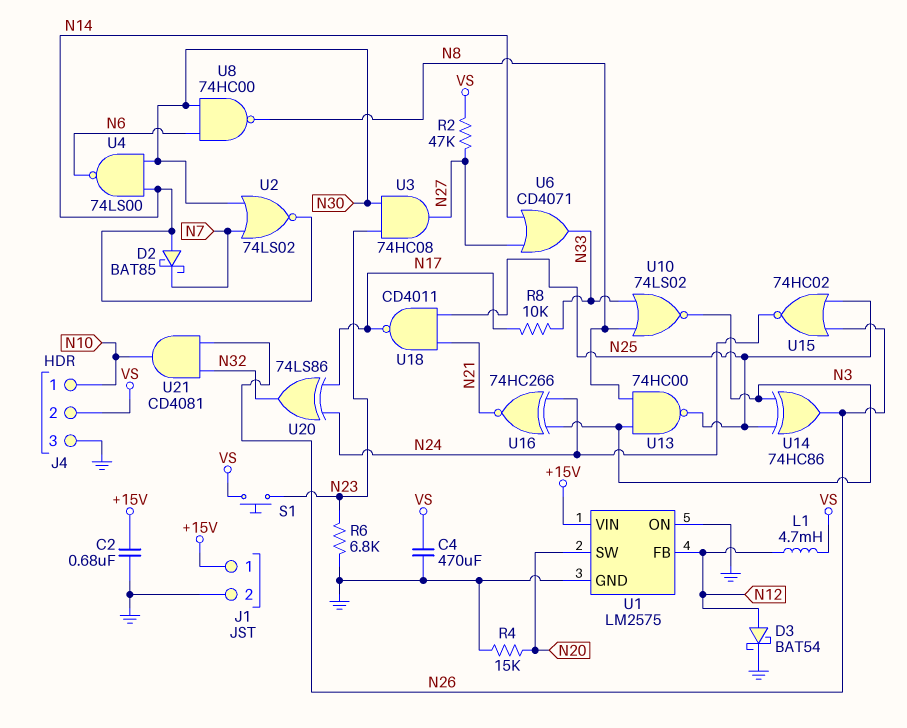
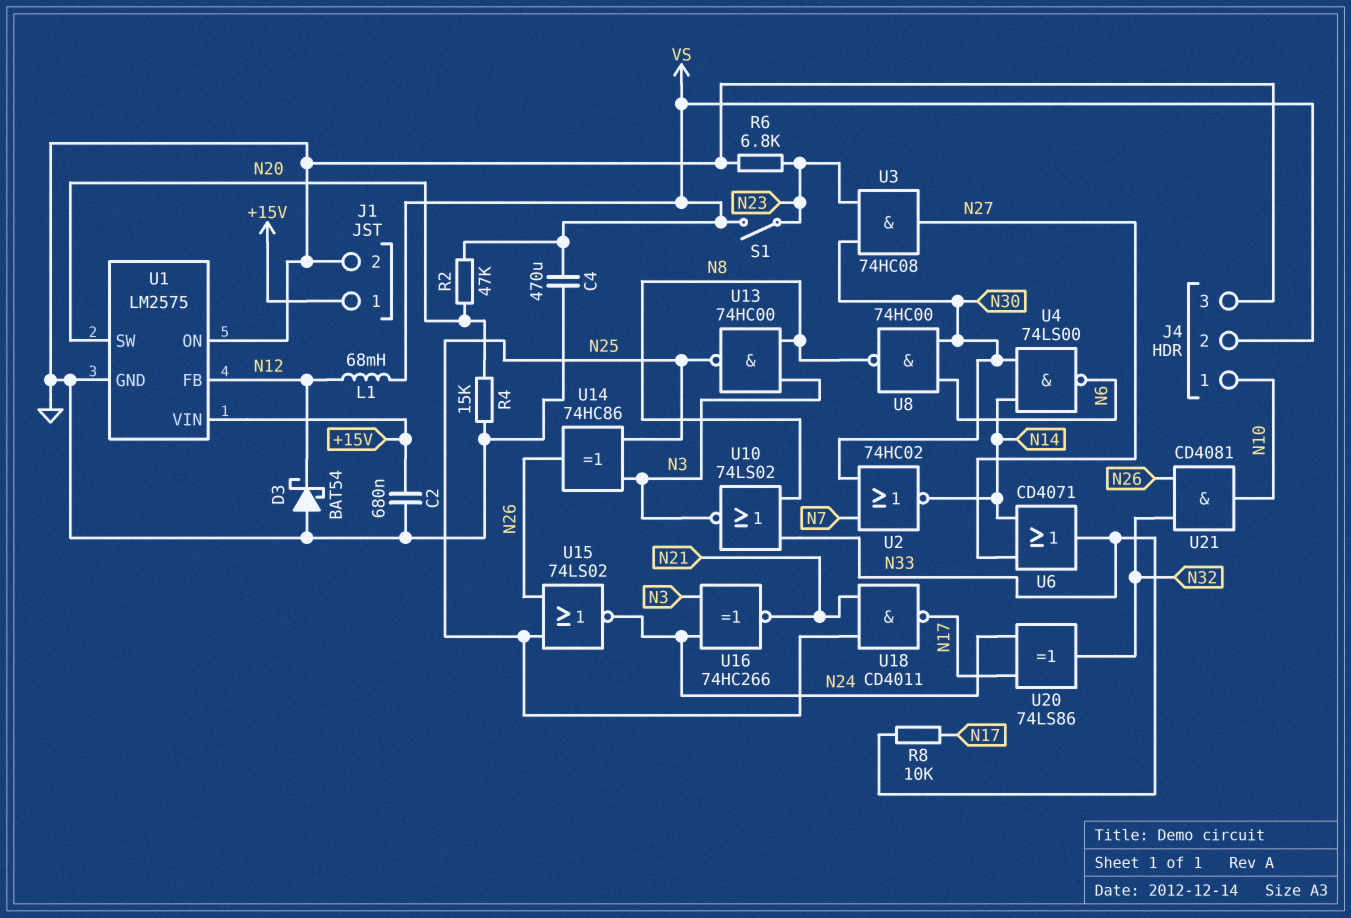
D2: schottky BAT85 (A N14, K N7) -> none
D3: schottky BAT54 (A N12, K GND) -> schottky BAT54 (A GND, K N12)
L1: 4.7mH (N12, VS) -> 68mH (N12, VS)
R2: 47k (N27, VS) -> 47k (N20, VS)
S1: button (N23, VS) -> switch (N23, VS)
U2: NOR 74LS02 (in N7, in N30, out N14) -> NOR 74HC02 (in N7, in N30, out N14)
U15: NOR 74HC02 (in N25, in N26, out N24) -> NOR 74LS02 (in N25, in N26, out N24)

